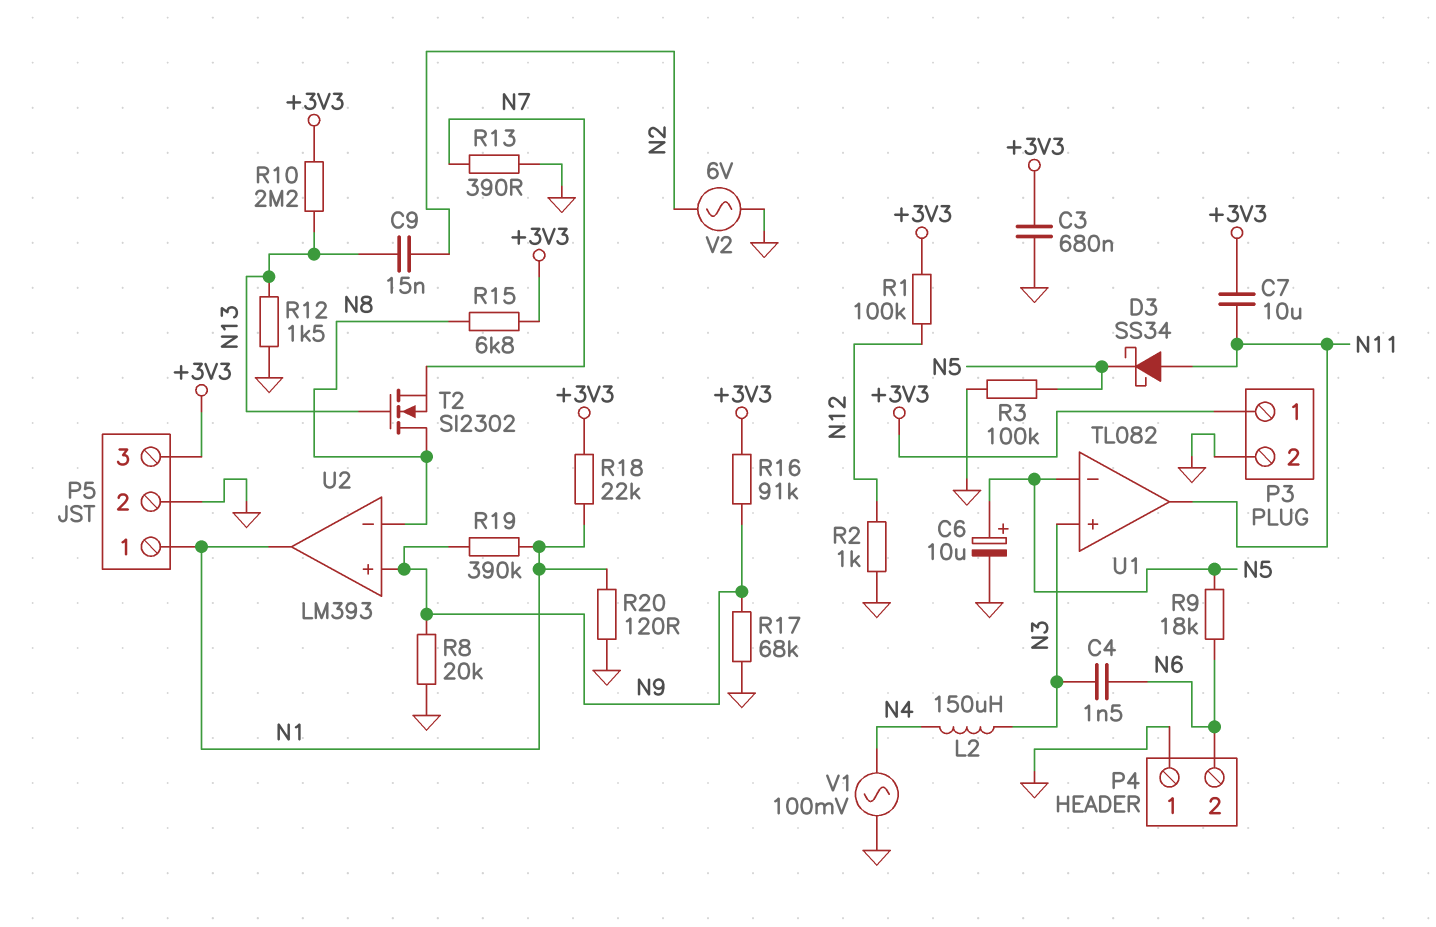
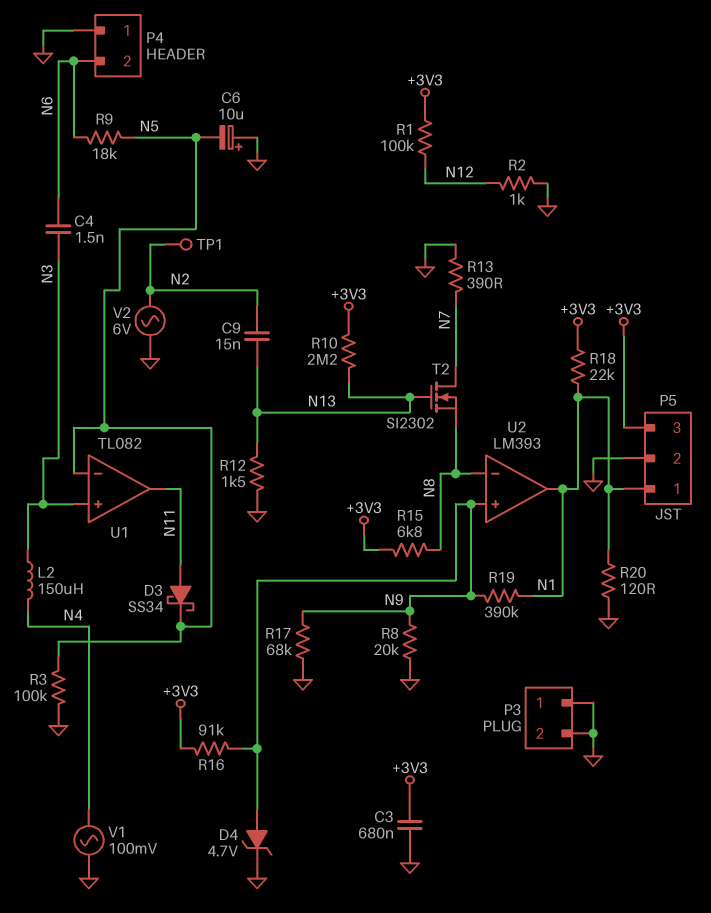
C6: 10uF (plus N5, minus GND) -> 10uF (plus GND, minus N5)
C7: 10uF (+3V3, N11) -> none
D4: none -> zener 4.7V (A N9, K GND)
P3 pin 1: +3V3 -> GND
T2: NMOS SI2302 (G N13, D N8, S N7) -> NMOS SI2302 (G N13, D N7, S N8)
TP1: none -> test point (N2)

